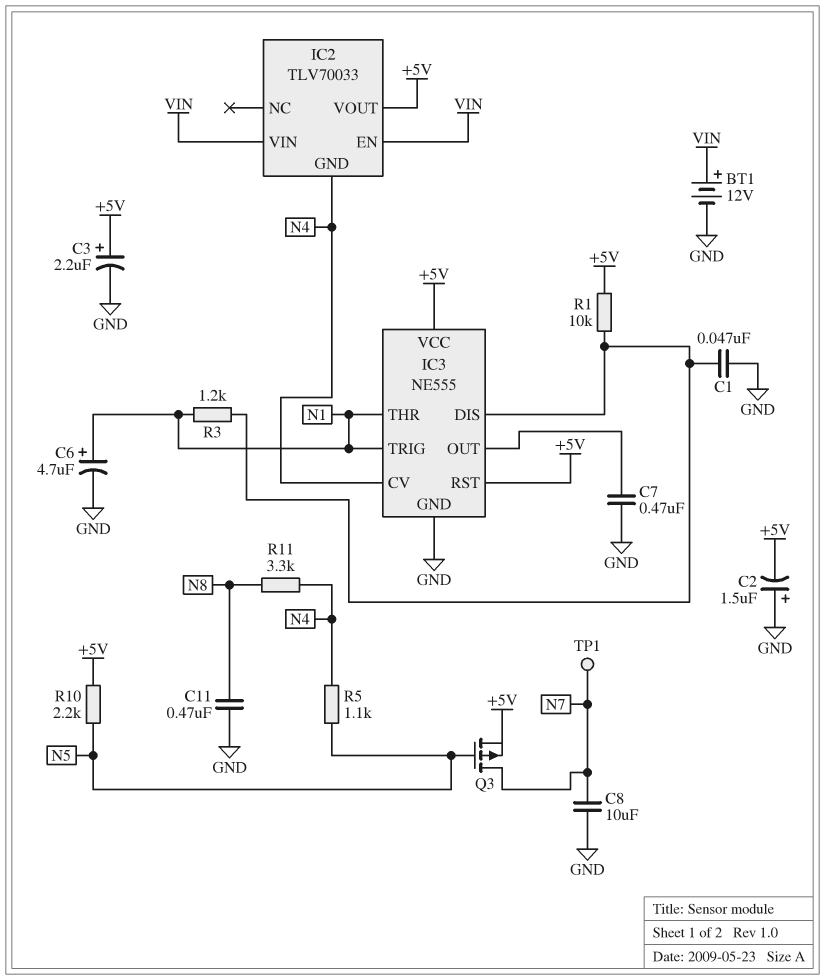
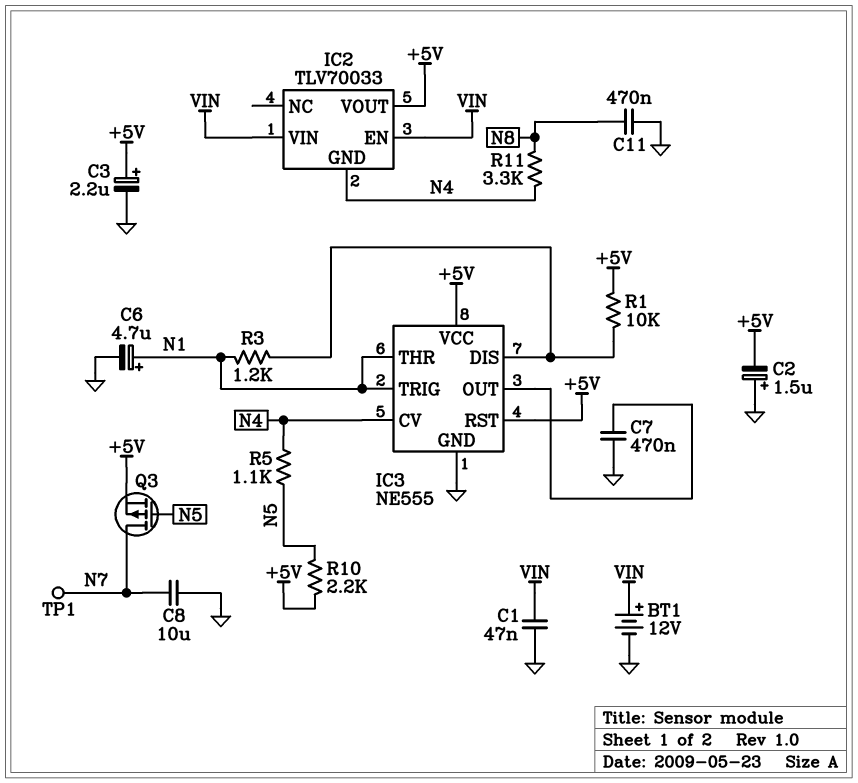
C1: 47nF (GND, IC3/DIS) -> 47nF (GND, VIN)

